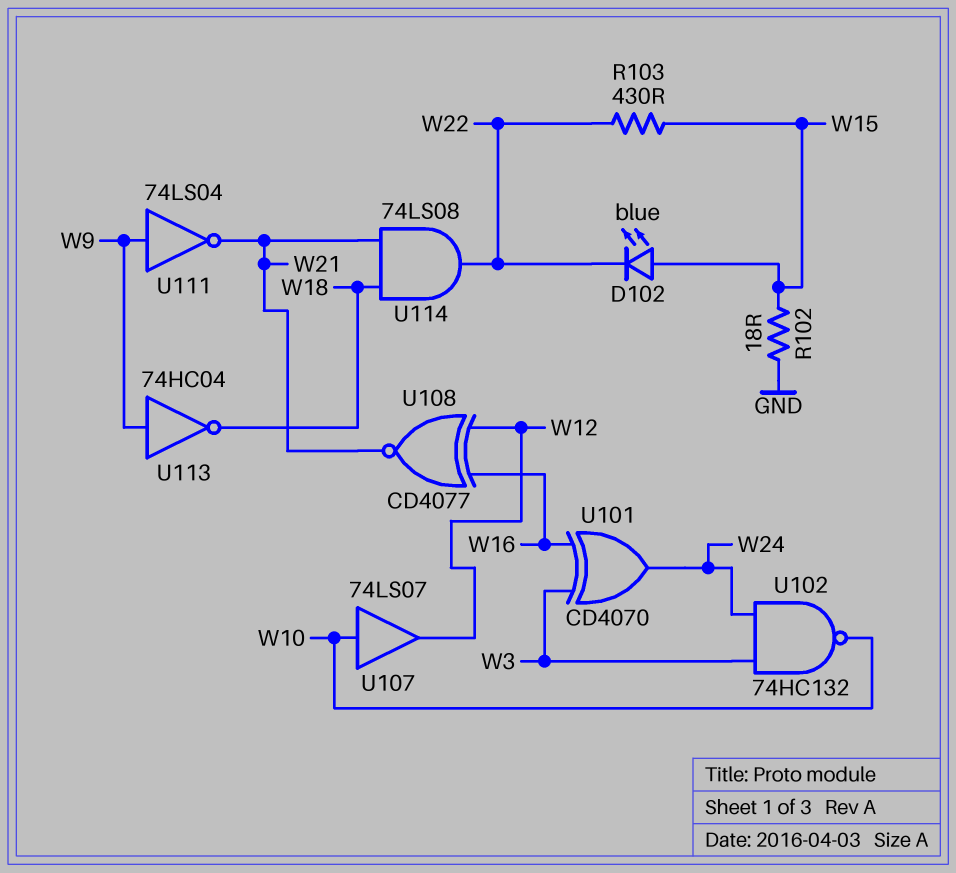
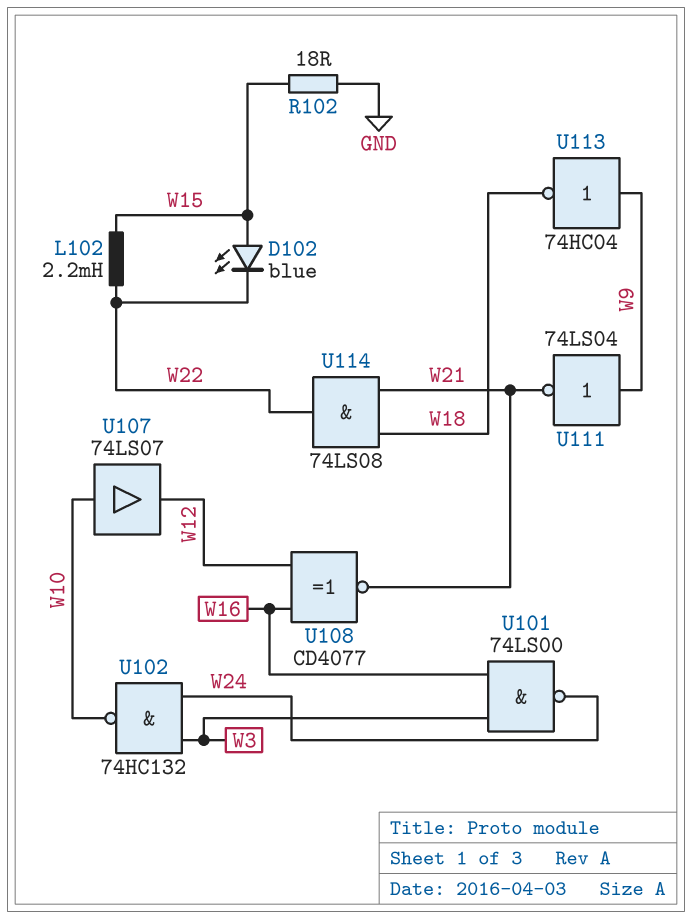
L102: none -> 2.2mH (W15, W22)
R103: 430 (W15, W22) -> none
U101: XOR CD4070 (in W3, in W16, out W24) -> NAND 74LS00 (in W3, in W16, out W24)

